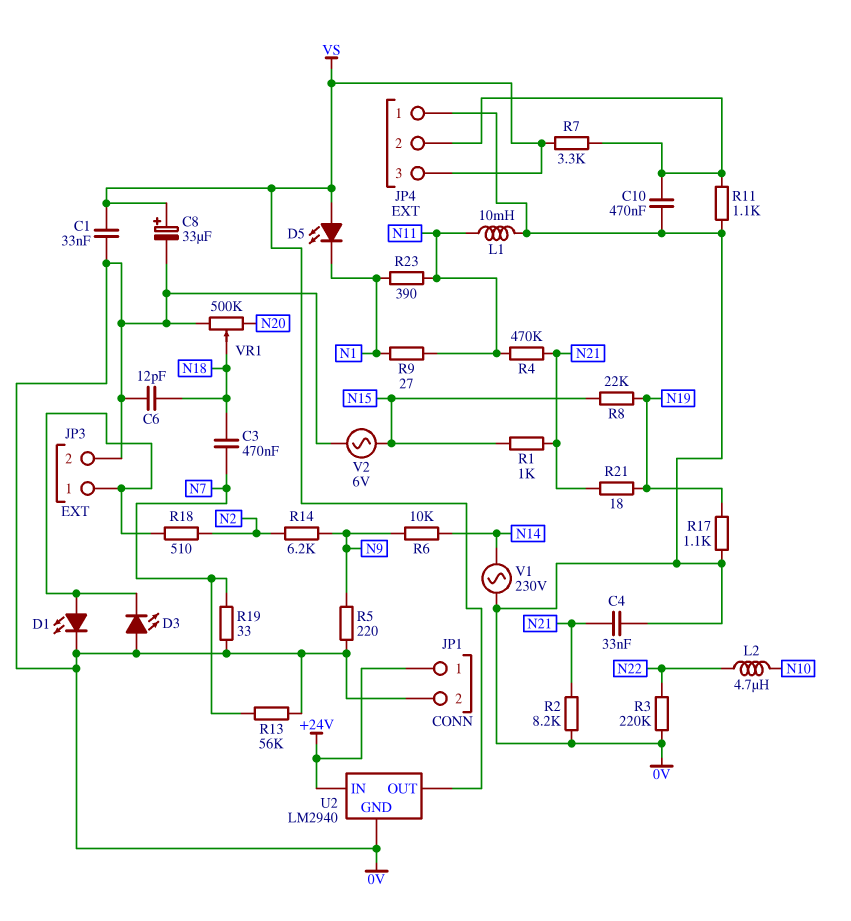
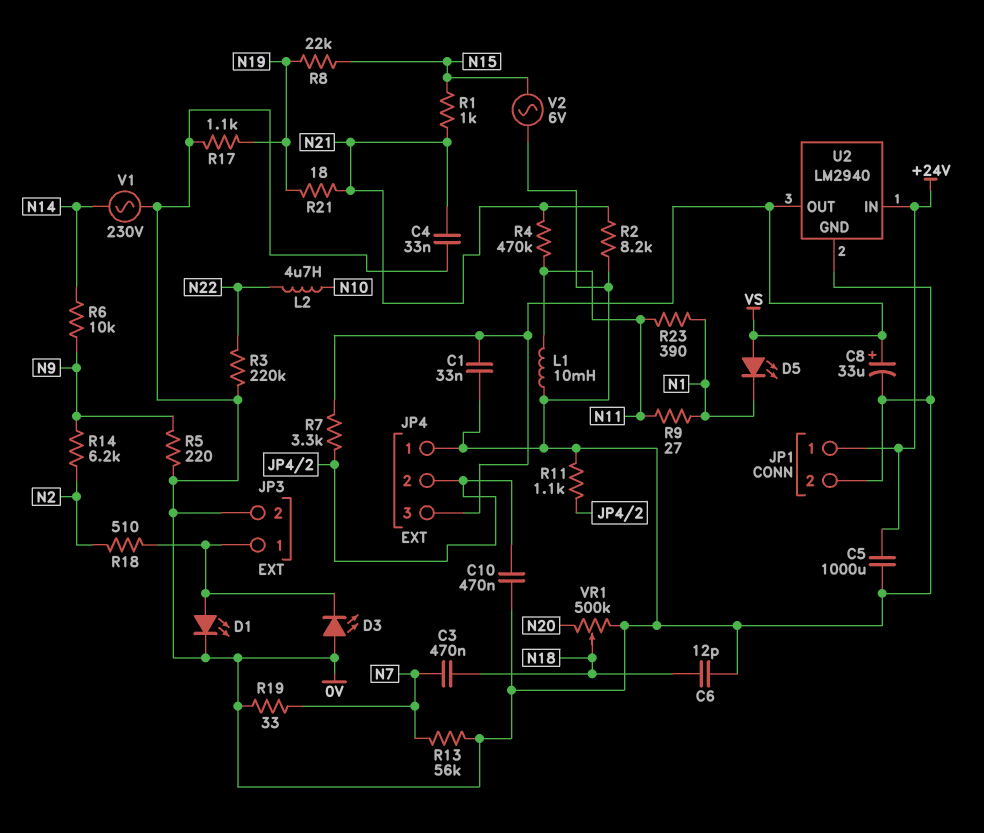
C5: none -> 1000uF (+24V, 0V)

